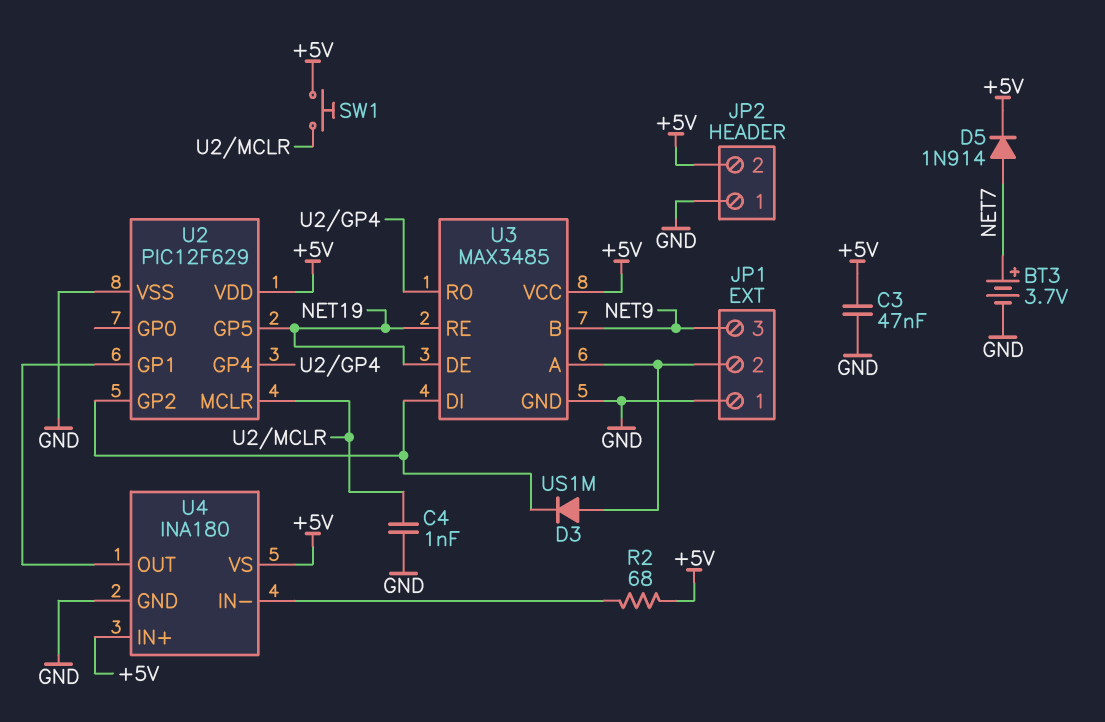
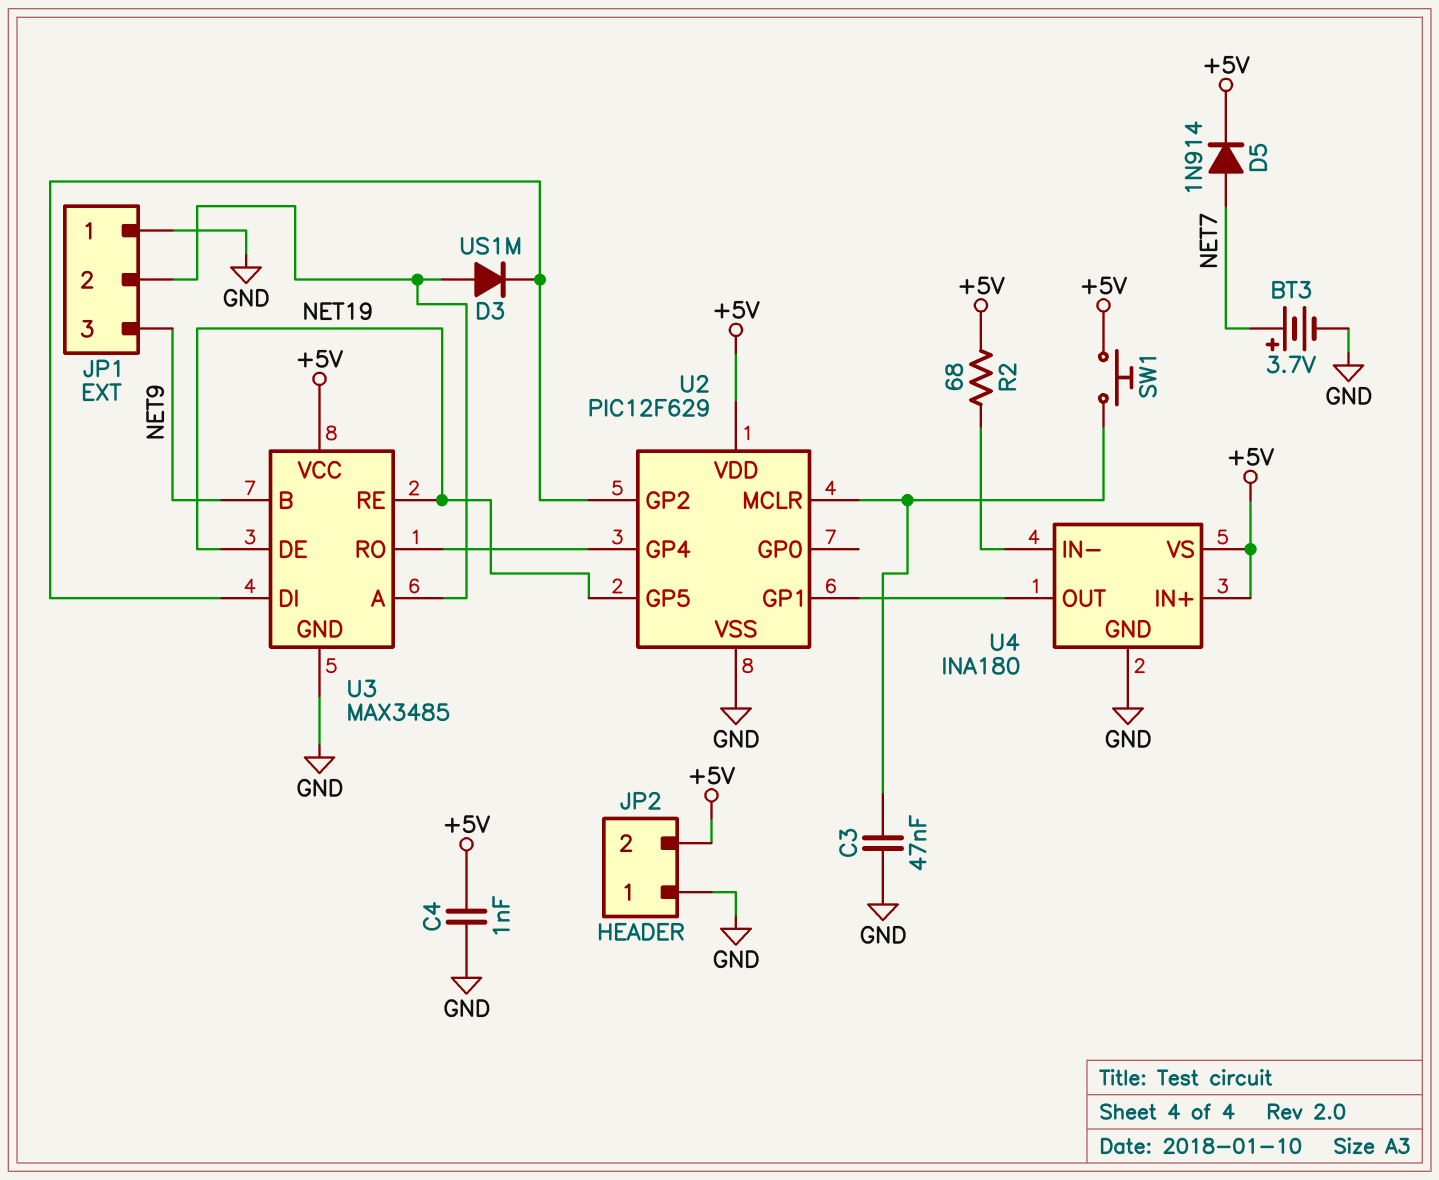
C3: 47nF (+5V, GND) -> 47nF (GND, U2/MCLR)
C4: 1nF (GND, U2/MCLR) -> 1nF (+5V, GND)

